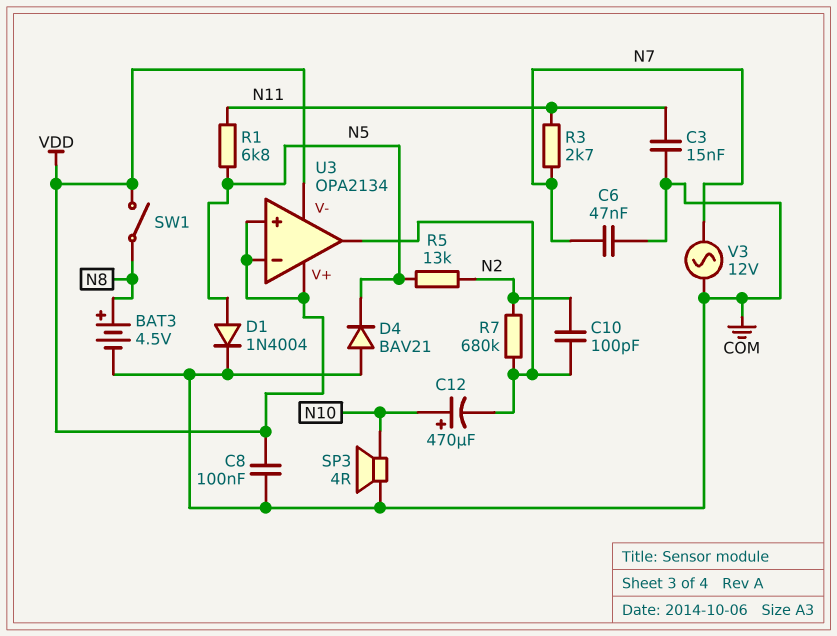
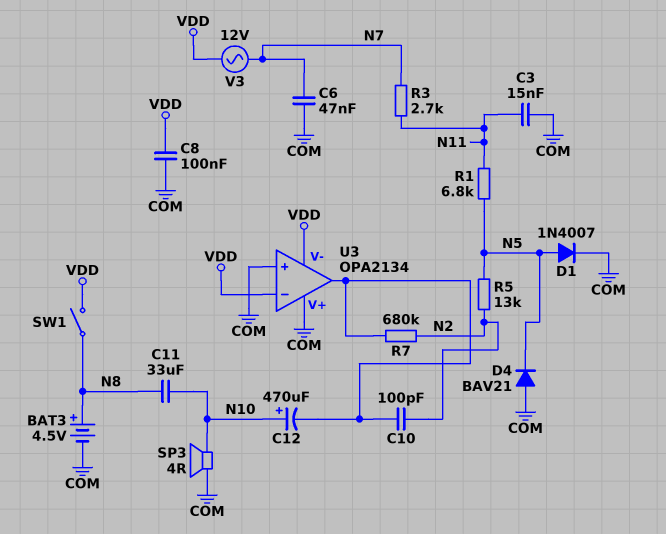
C11: none -> 33uF (N8, N10)
D1: diode 1N4004 (A N5, K COM) -> diode 1N4007 (A N5, K COM)
U3 pin V+: VDD -> COM
U3 pin in+: VDD -> COM
V3: AC 12V (COM, N7) -> AC 12V (N7, VDD)

